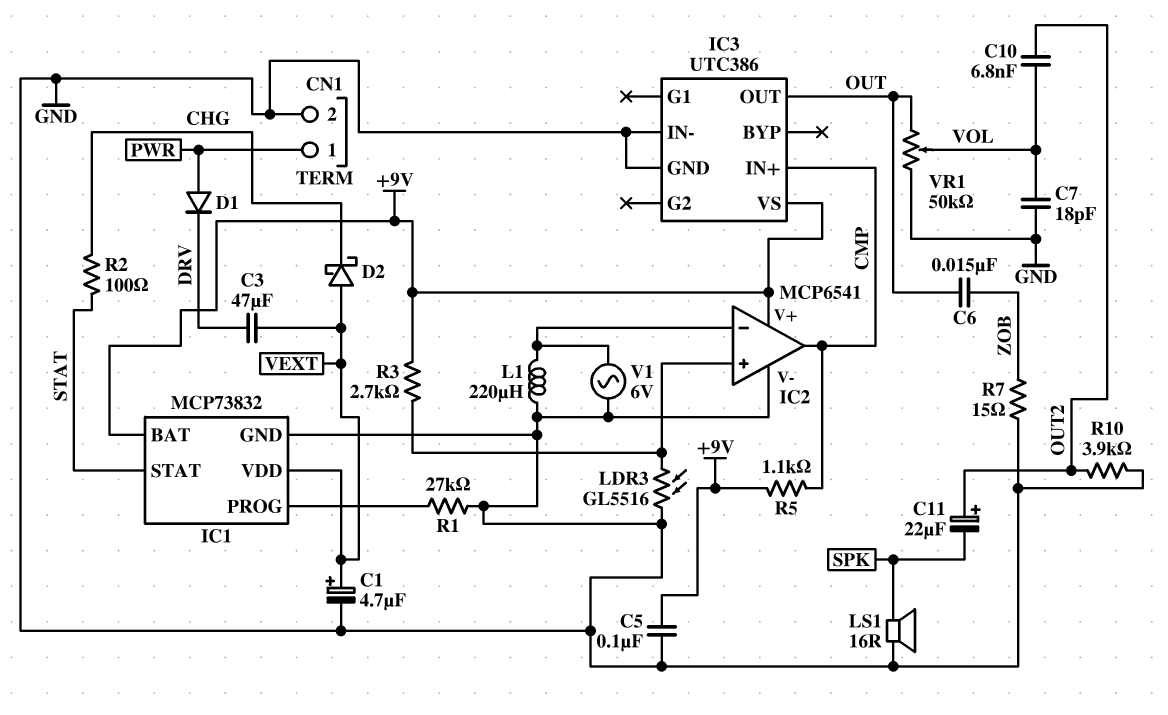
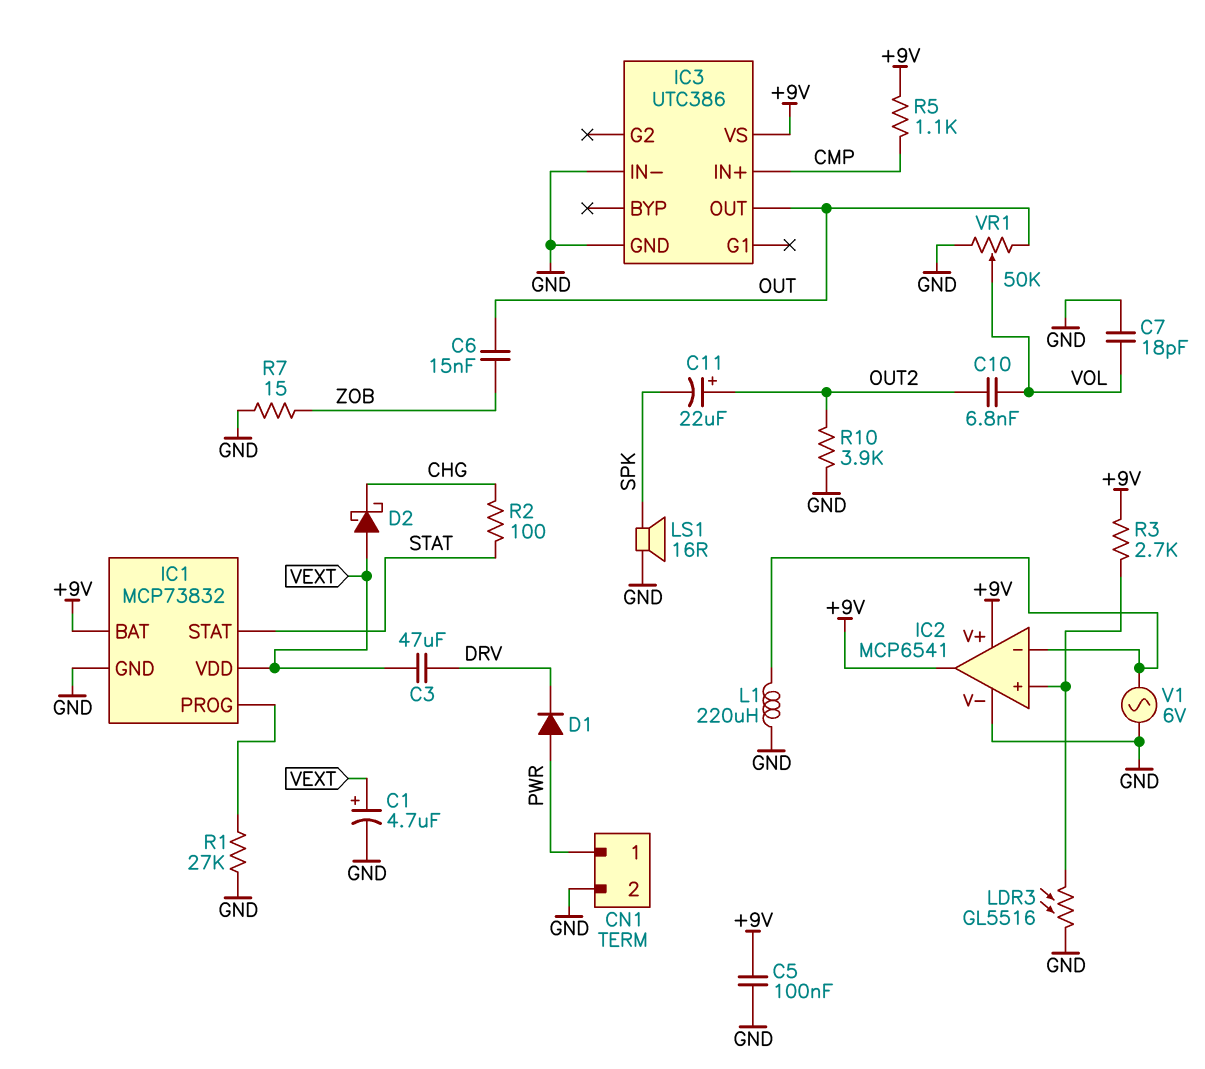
IC2 pin out: CMP -> +9V

